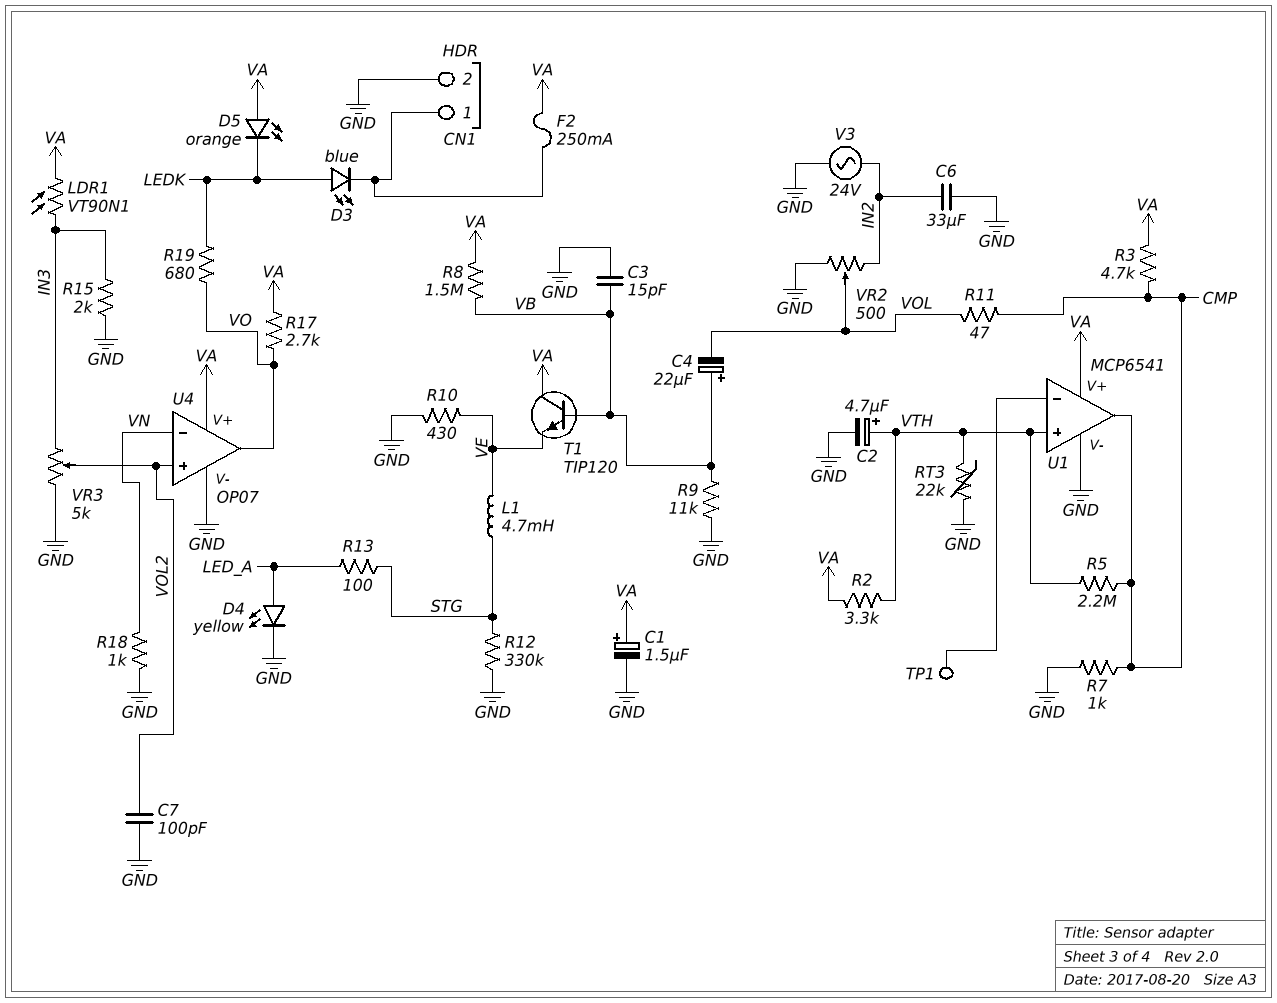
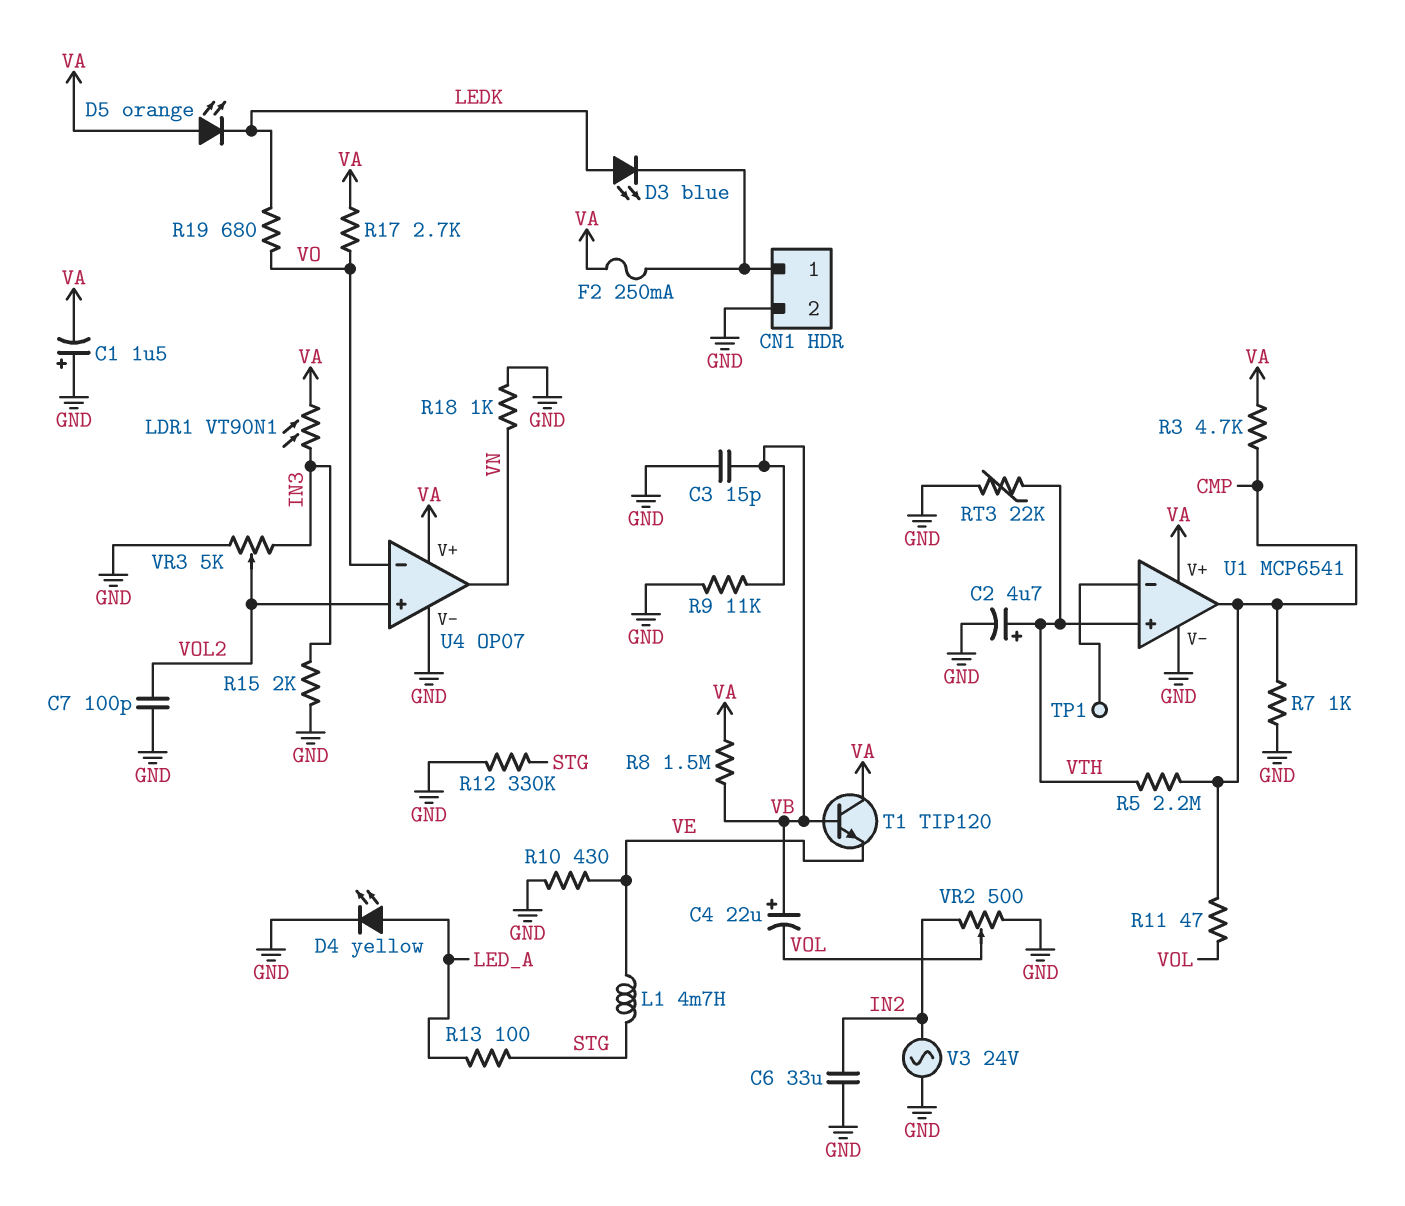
C1: 1.5uF (plus VA, minus GND) -> 1.5uF (plus GND, minus VA)
R2: 3.3k (VA, VTH) -> none
U4 pin in-: VN -> VO
U4 pin out: VO -> VN

